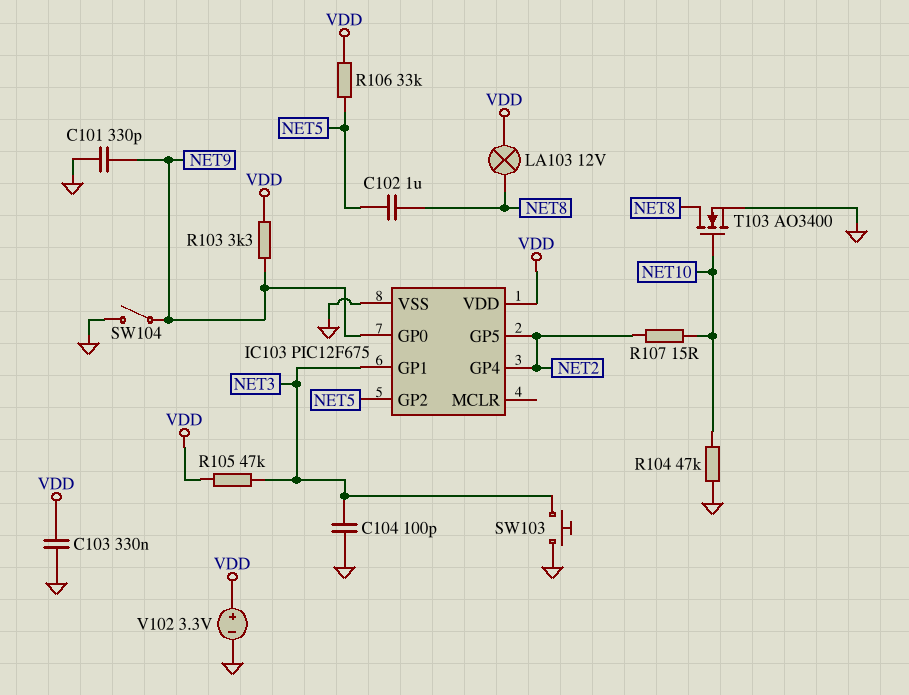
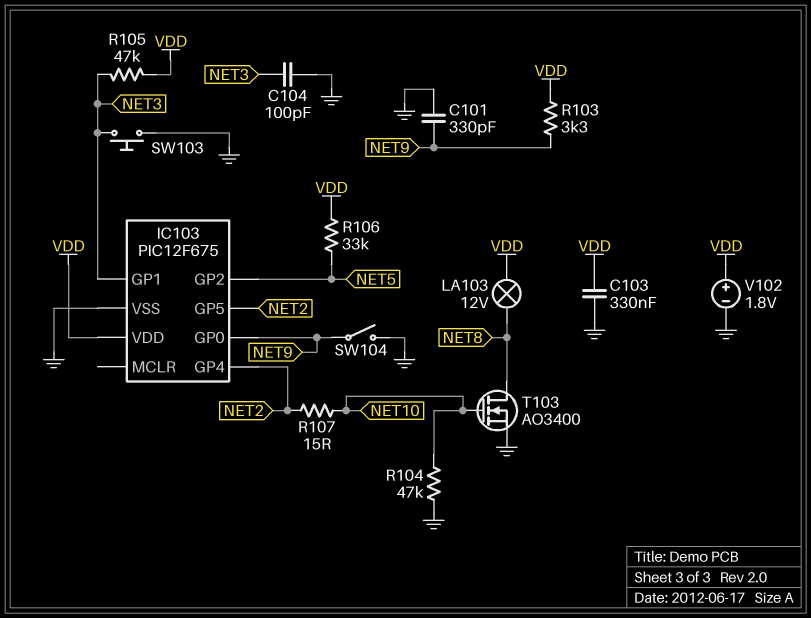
C102: 1uF (NET5, NET8) -> none
V102: 3.3V (plus VDD, minus GND) -> 1.8V (plus VDD, minus GND)

